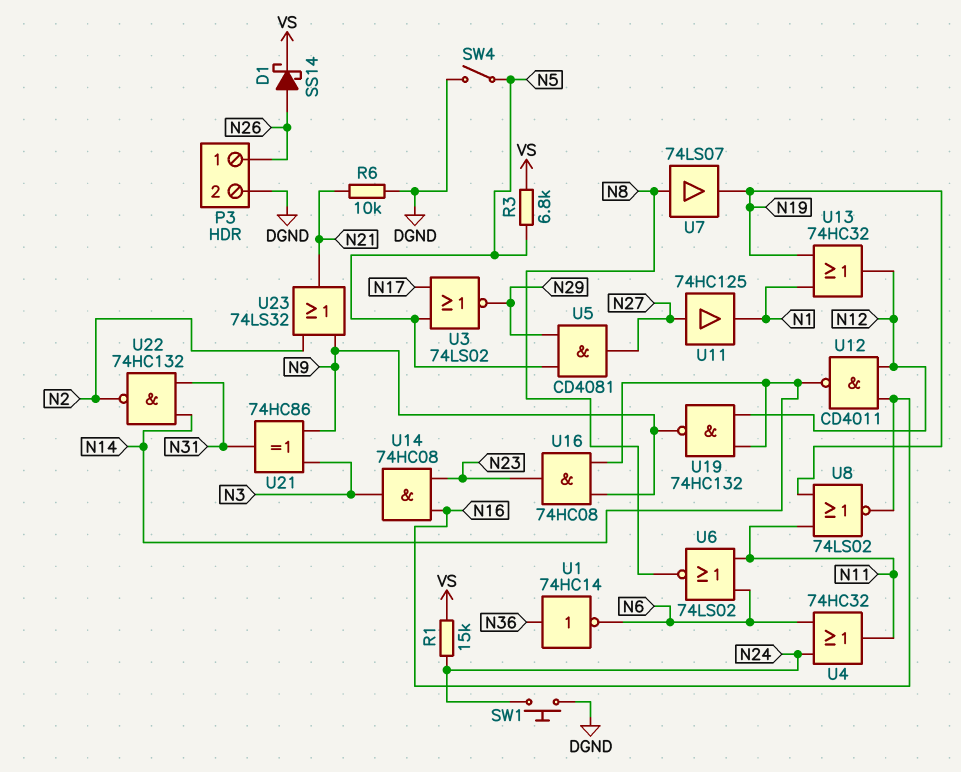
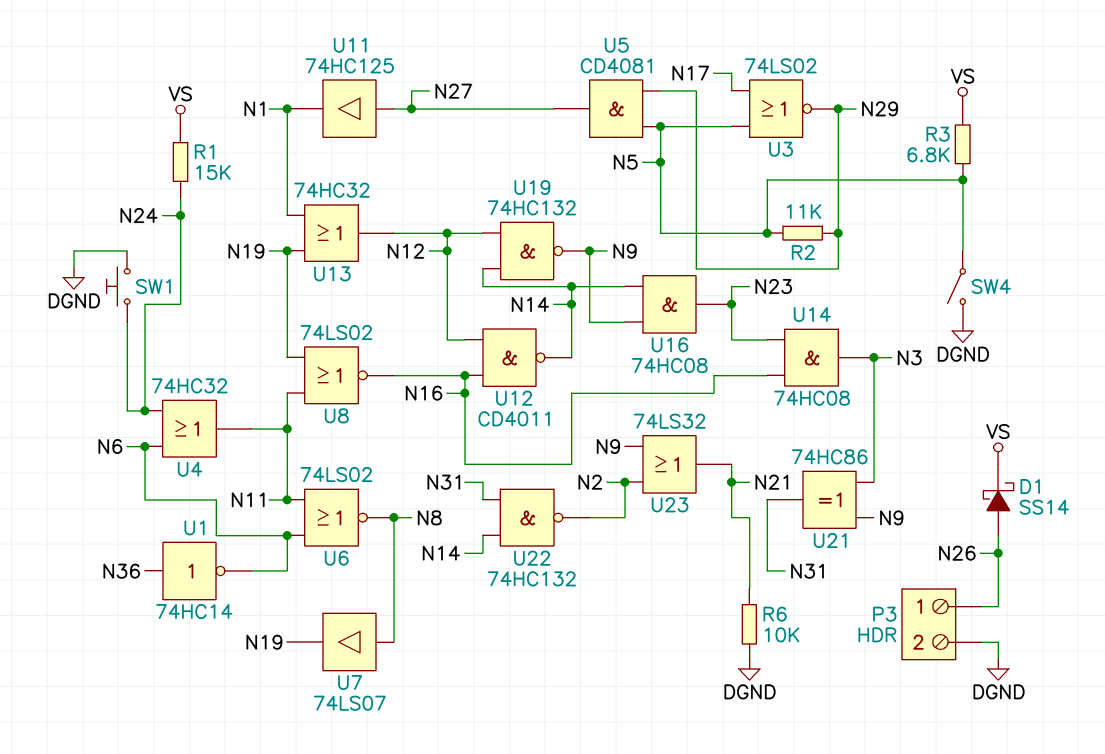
R2: none -> 11k (N5, N29)

